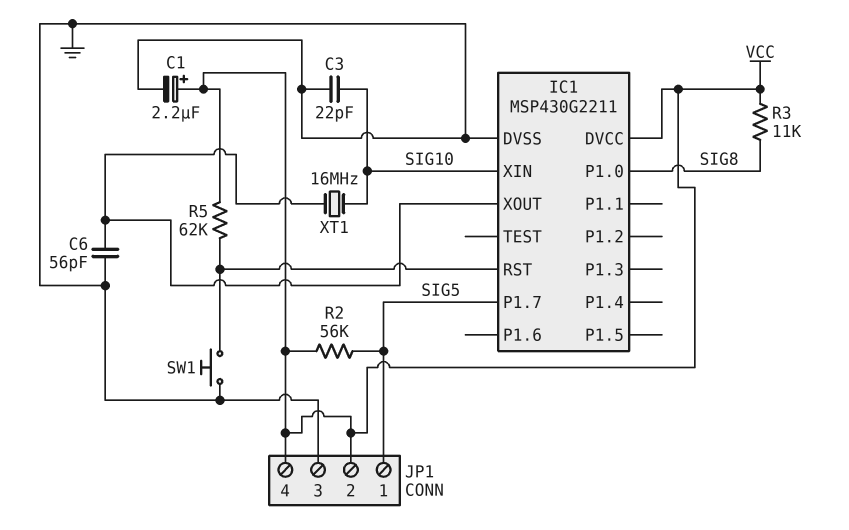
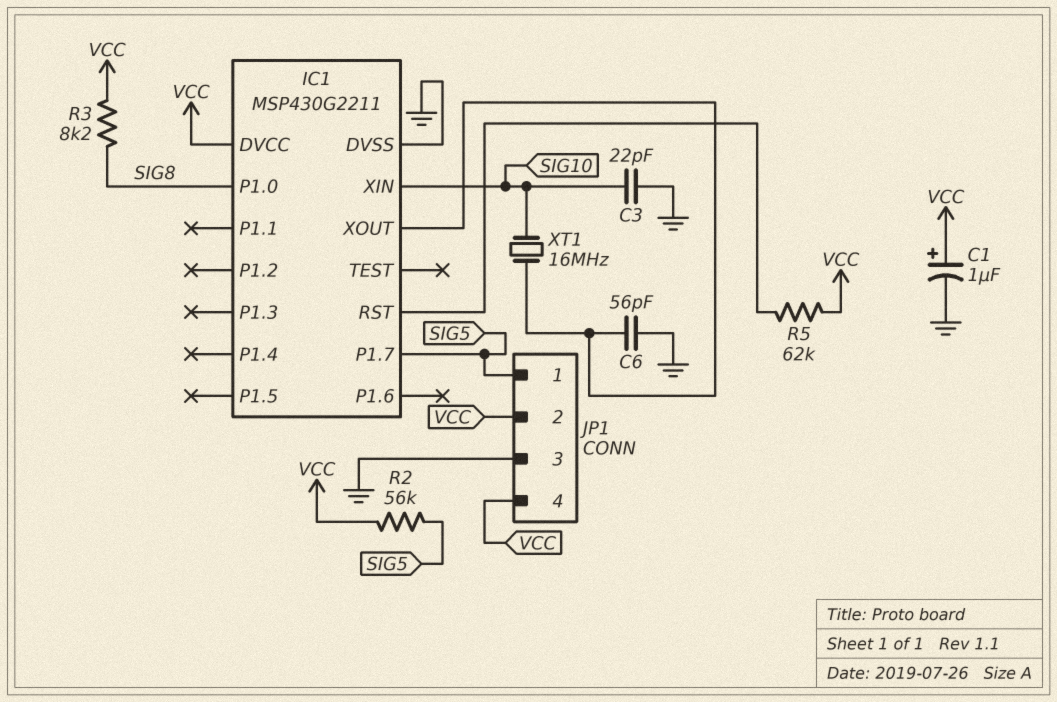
C1: 2.2uF (plus VCC, minus GND) -> 1uF (plus VCC, minus GND)
R3: 11k (SIG8, VCC) -> 8.2k (SIG8, VCC)
SW1: button (GND, IC1/RST) -> none

